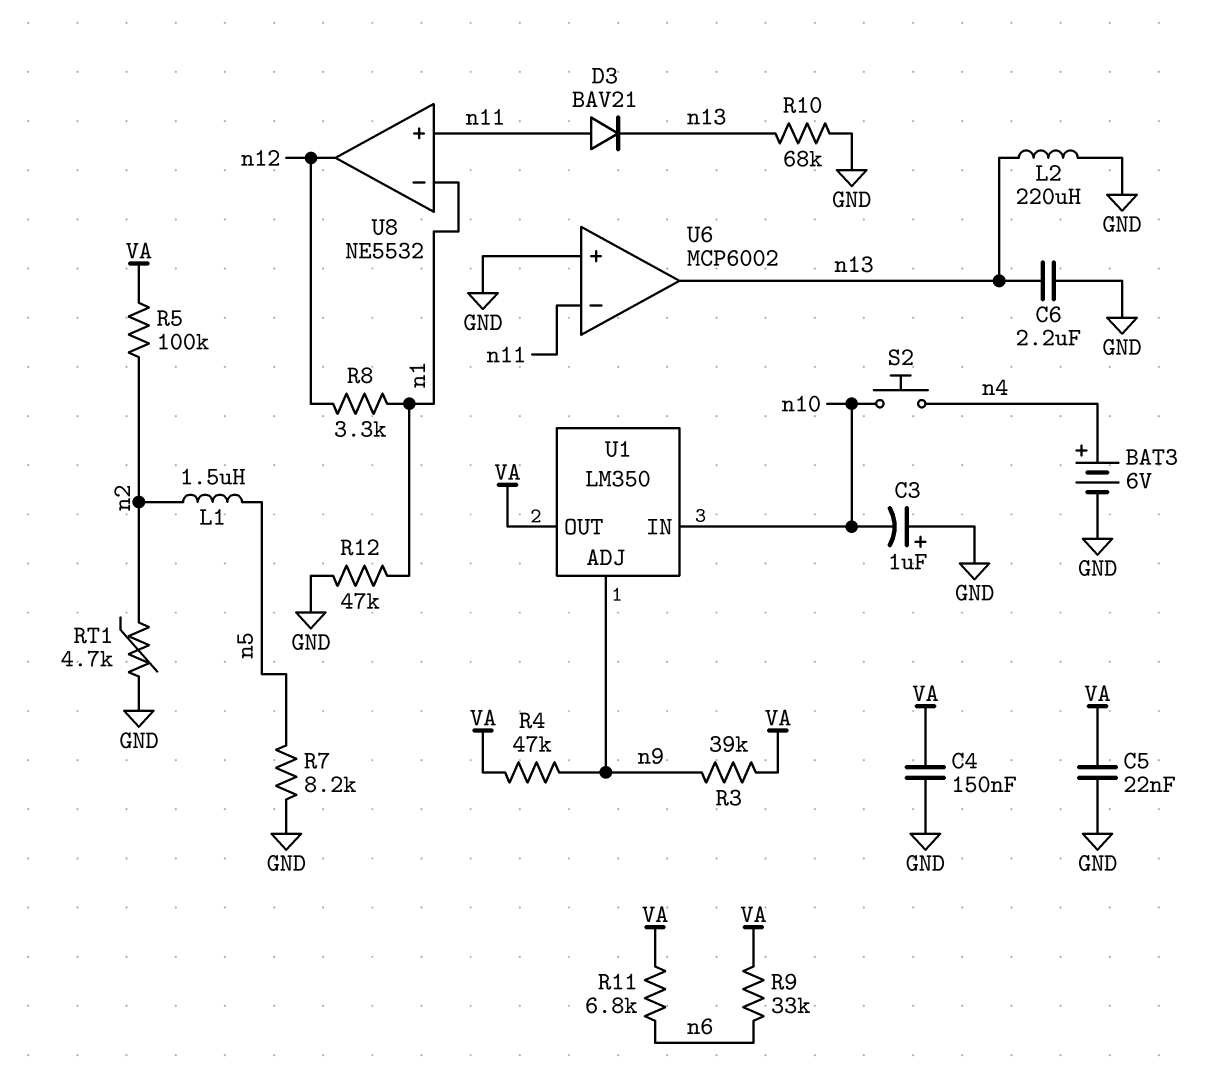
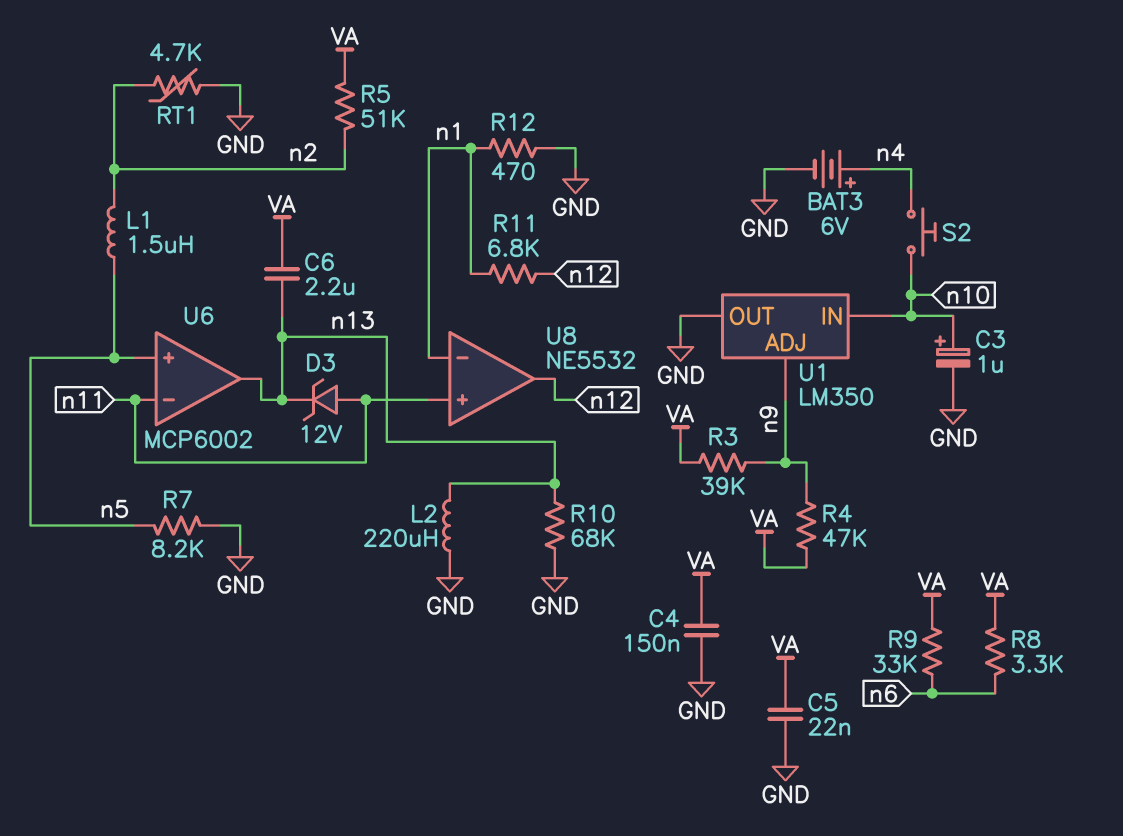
C3: 1uF (plus GND, minus n10) -> 1uF (plus n10, minus GND)
C6: 2.2uF (GND, n13) -> 2.2uF (VA, n13)
D3: diode BAV21 (A n11, K n13) -> zener 12V (A n11, K n13)
R5: 100k (VA, n2) -> 51k (VA, n2)
R8: 3.3k (n1, n12) -> 3.3k (VA, n6)
R11: 6.8k (VA, n6) -> 6.8k (n1, n12)
R12: 47k (GND, n1) -> 470 (GND, n1)
U1 pin OUT: VA -> GND
U6 pin in+: GND -> n5

